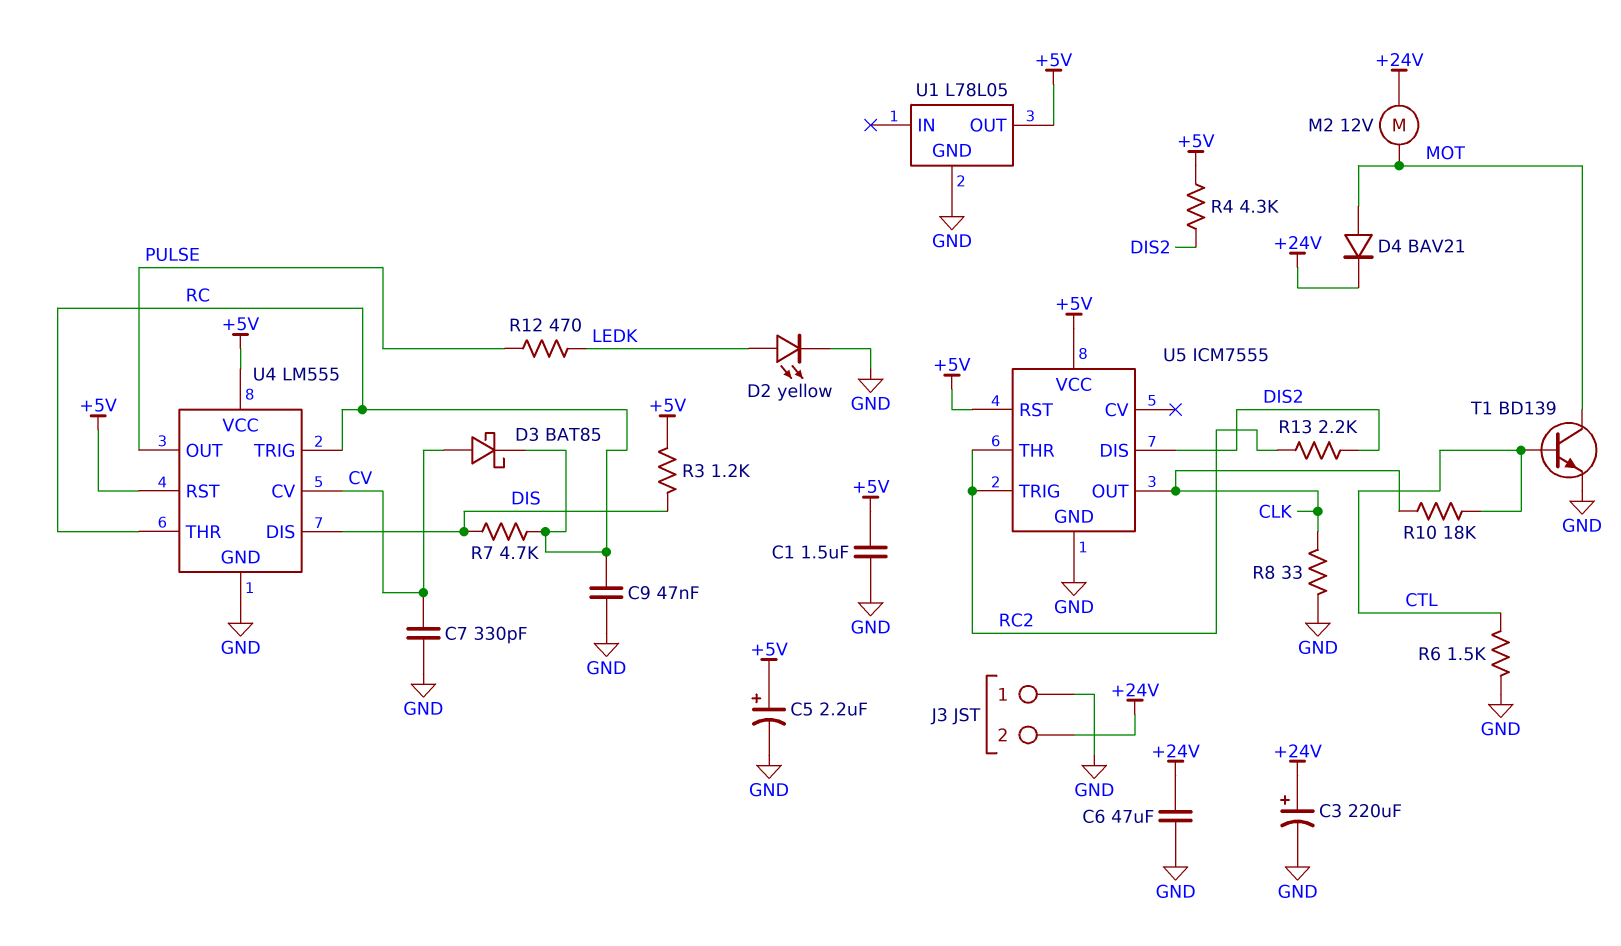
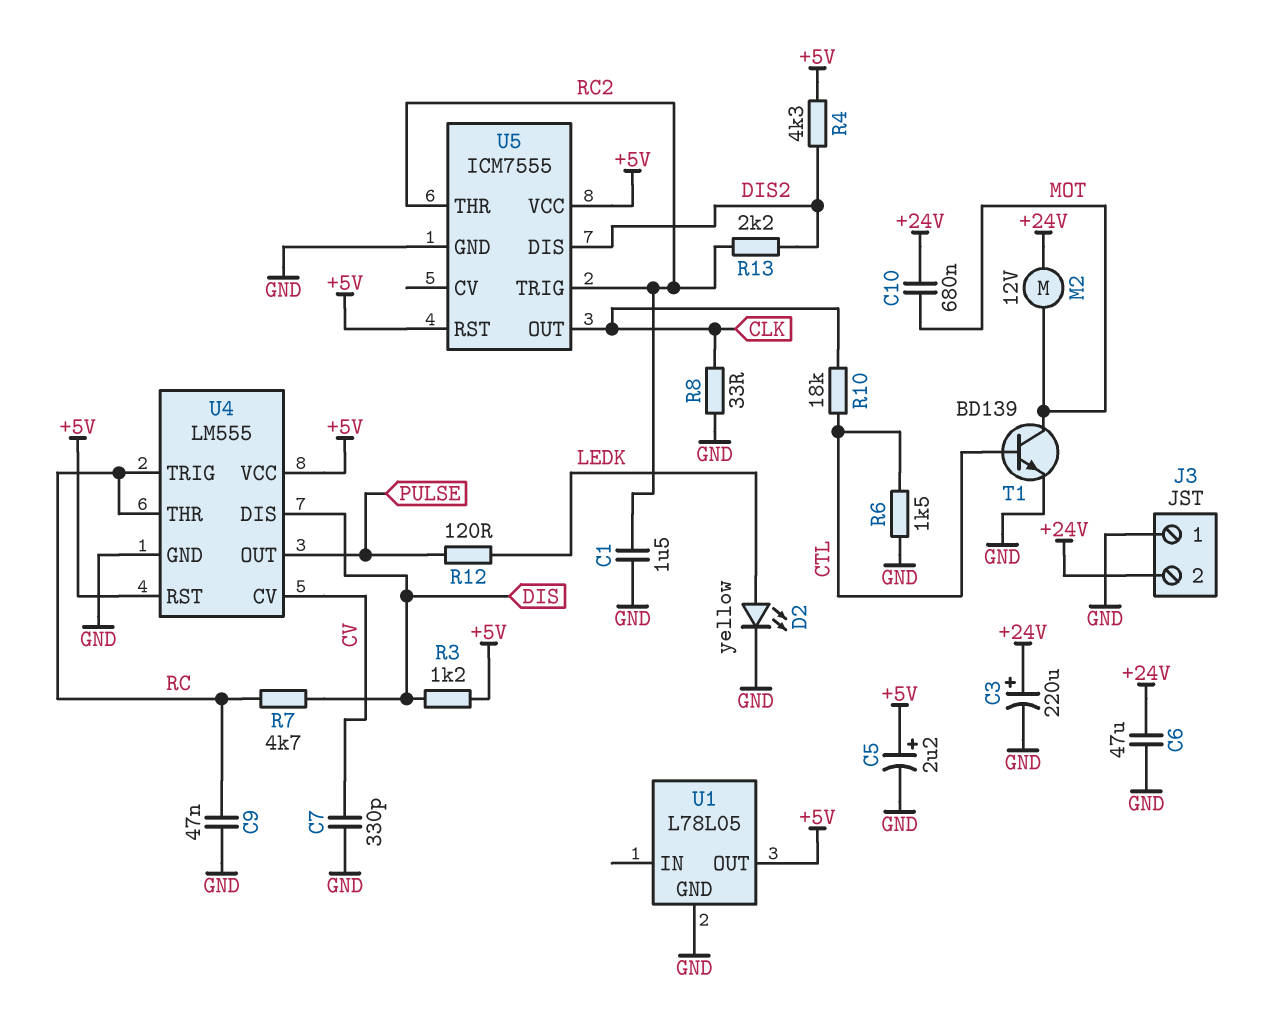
C1: 1.5uF (+5V, GND) -> 1.5uF (GND, RC2)
C10: none -> 680nF (+24V, MOT)
D3: schottky BAT85 (A CV, K RC) -> none
D4: diode BAV21 (A MOT, K +24V) -> none
R12: 470 (LEDK, PULSE) -> 120 (LEDK, PULSE)

